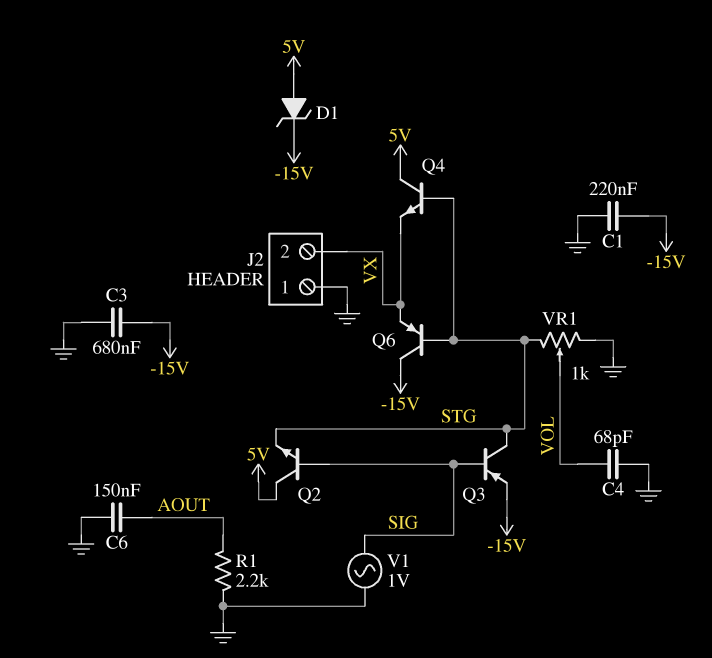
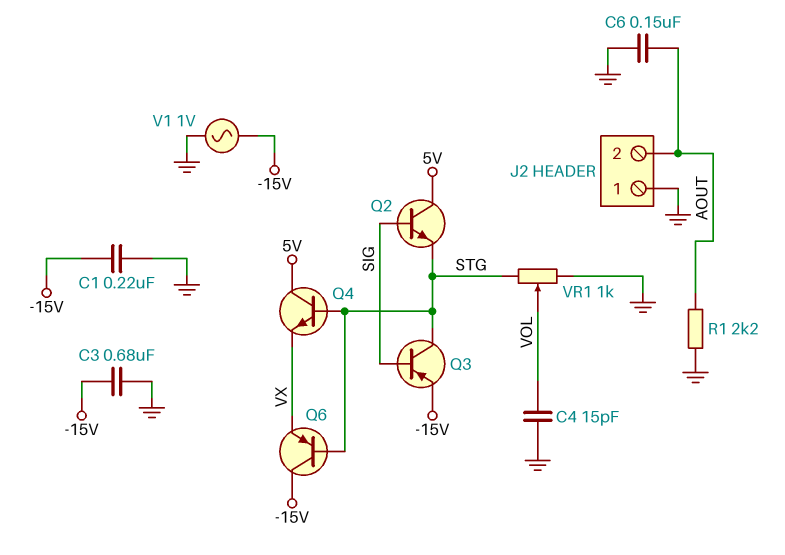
C4: 68pF (GND, VOL) -> 15pF (GND, VOL)
D1: zener (A 5V, K -15V) -> none
J2 pin 2: VX -> AOUT
V1: AC 1V (GND, SIG) -> AC 1V (-15V, GND)

